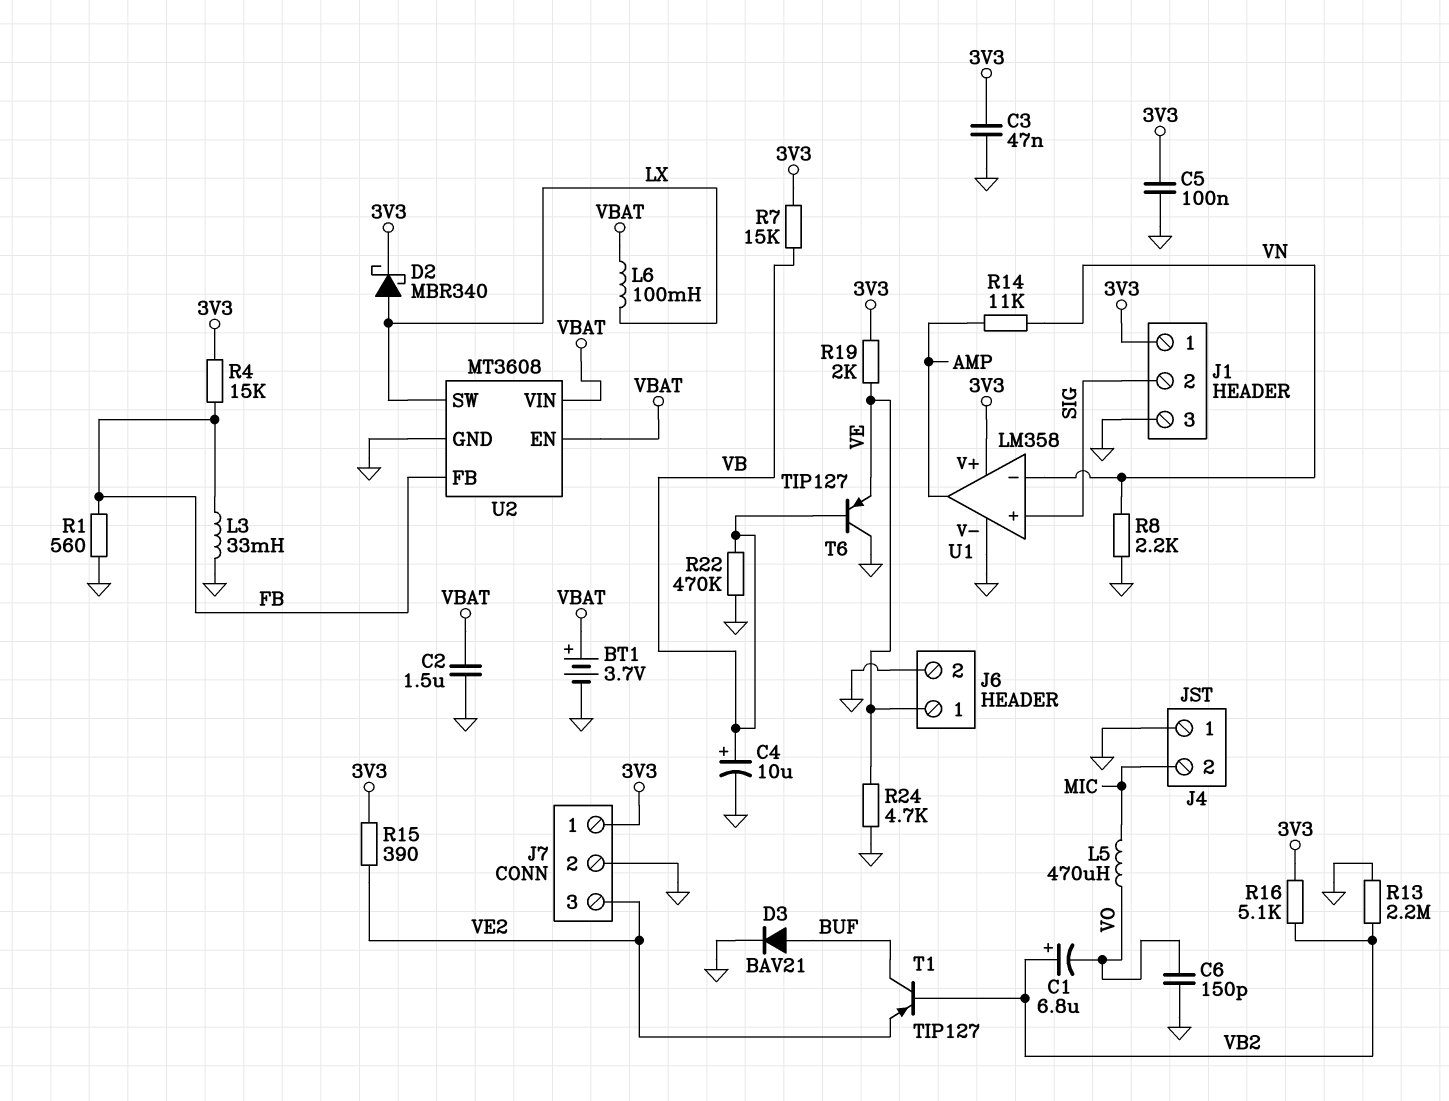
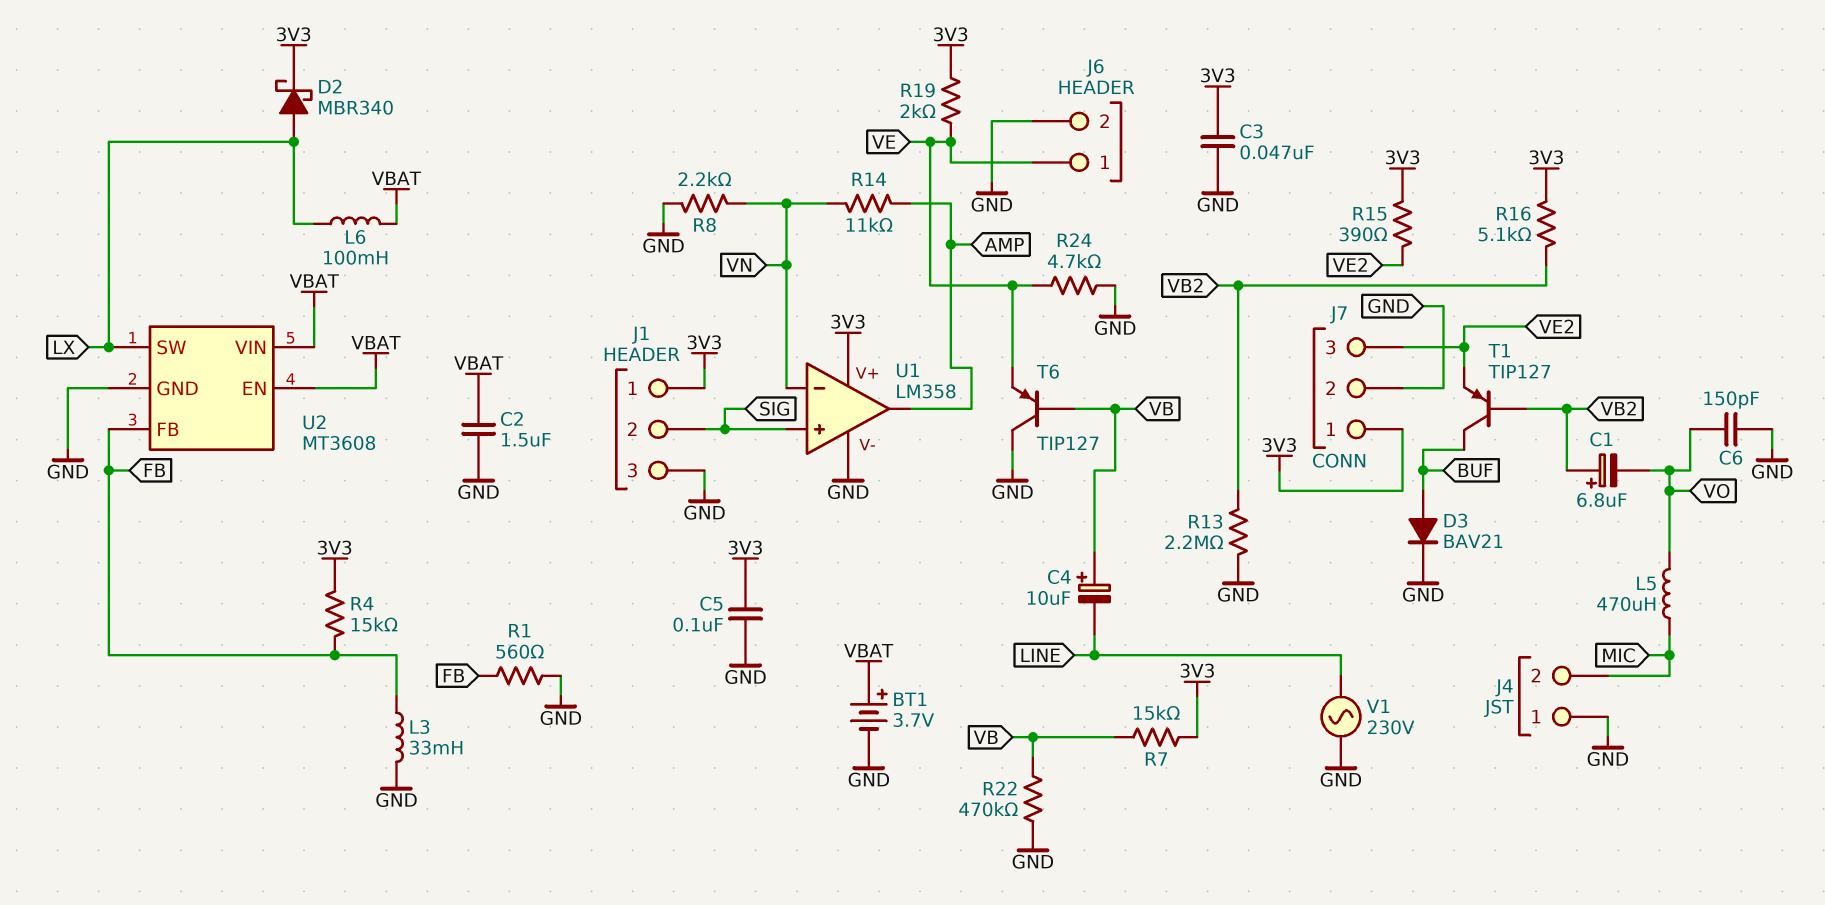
C4: 10uF (plus VB, minus GND) -> 10uF (plus VB, minus LINE)
V1: none -> AC 230V (GND, LINE)

